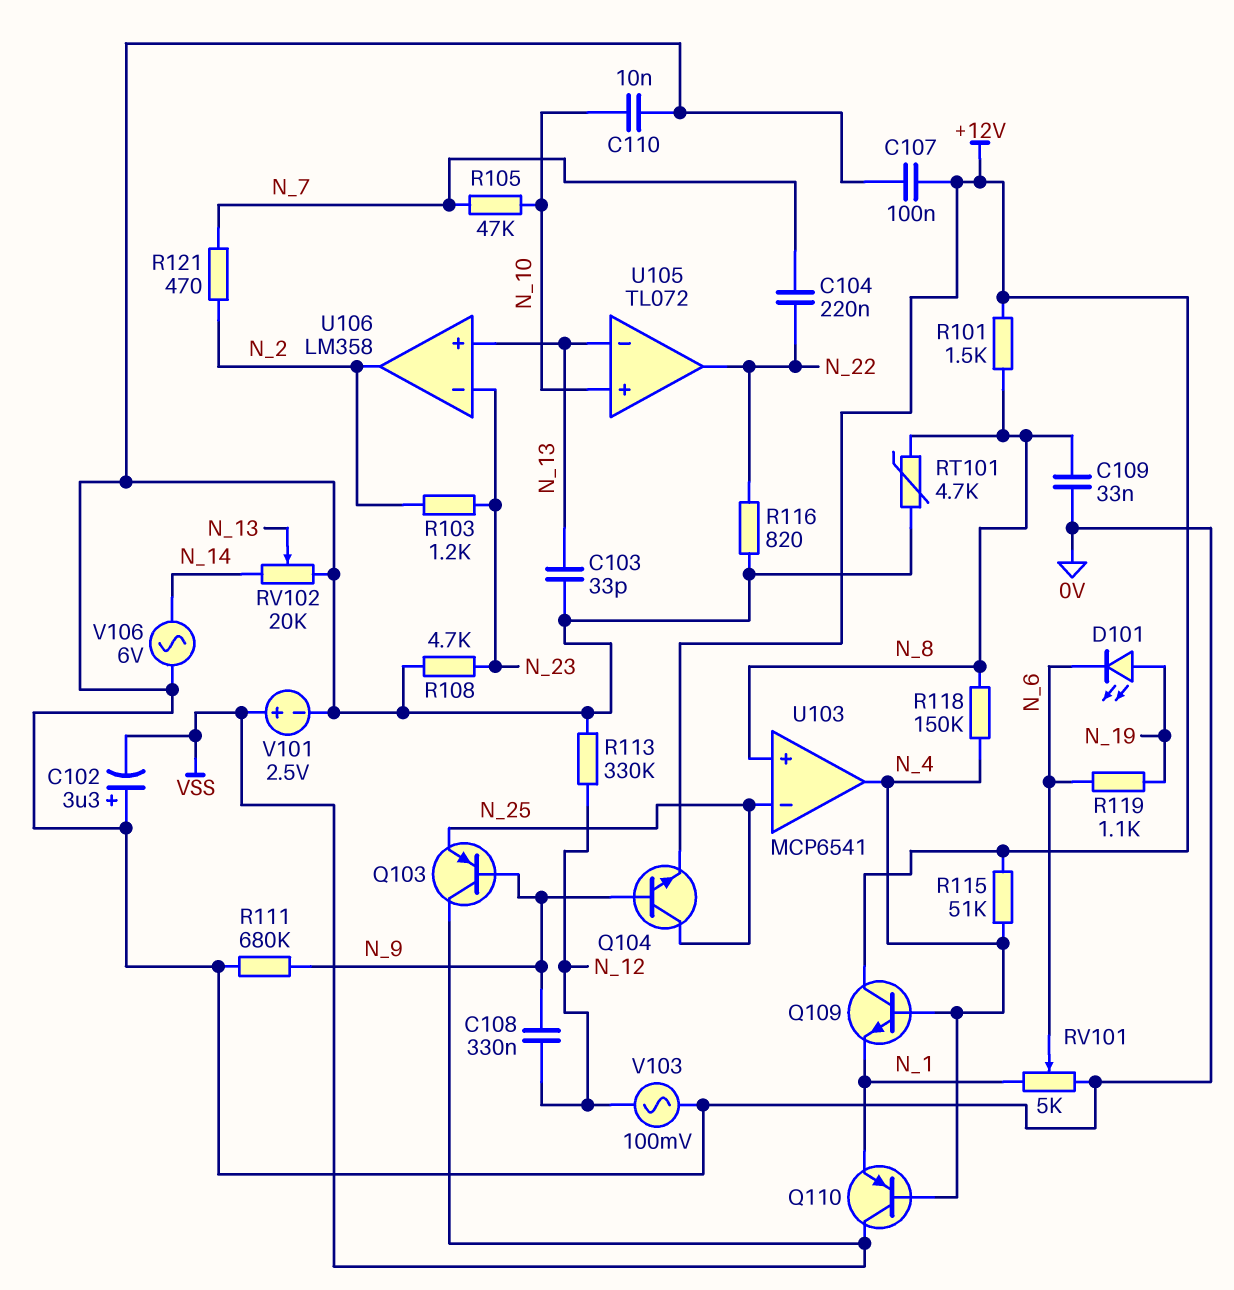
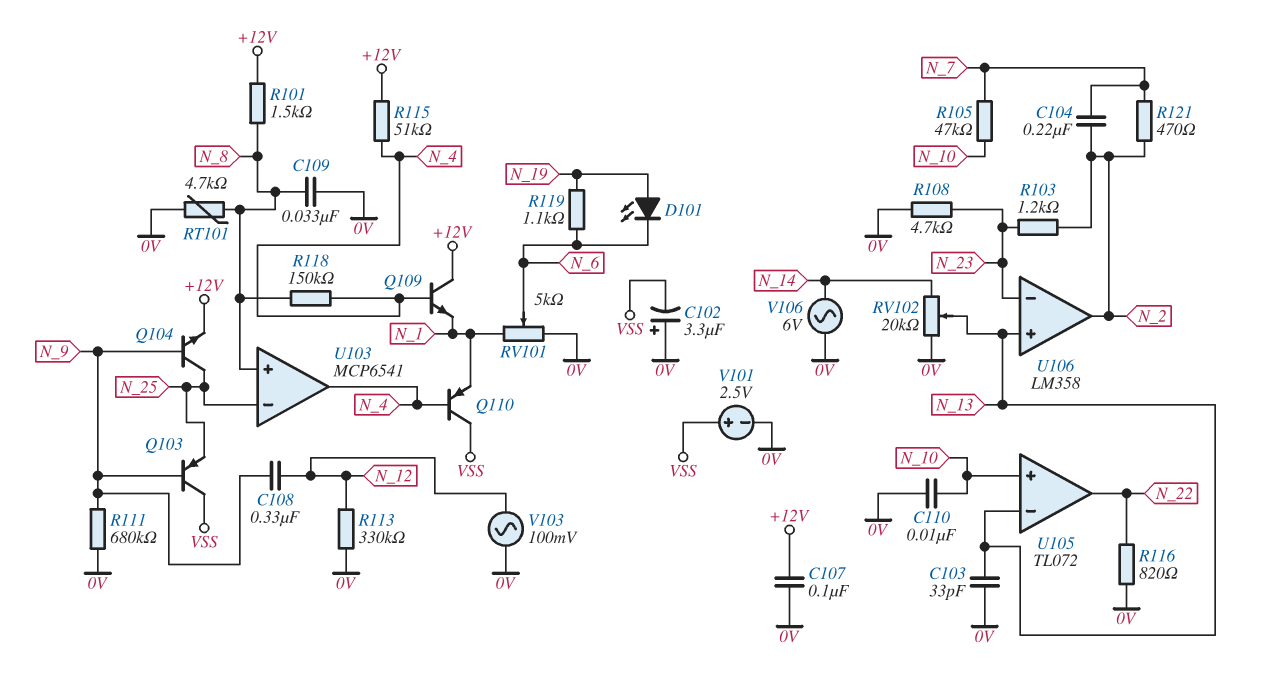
C104: 220nF (N_7, N_22) -> 220nF (N_2, N_7)

